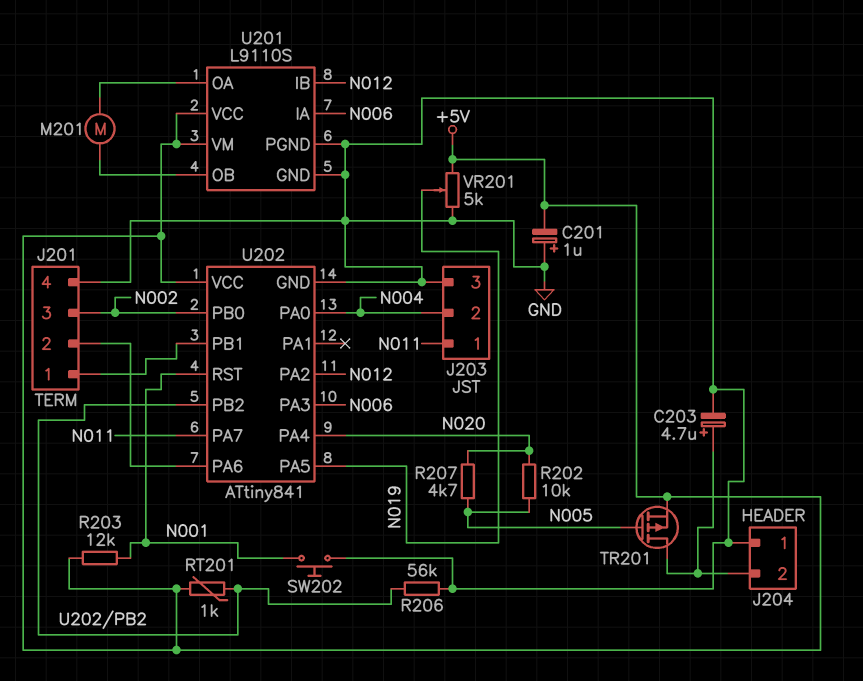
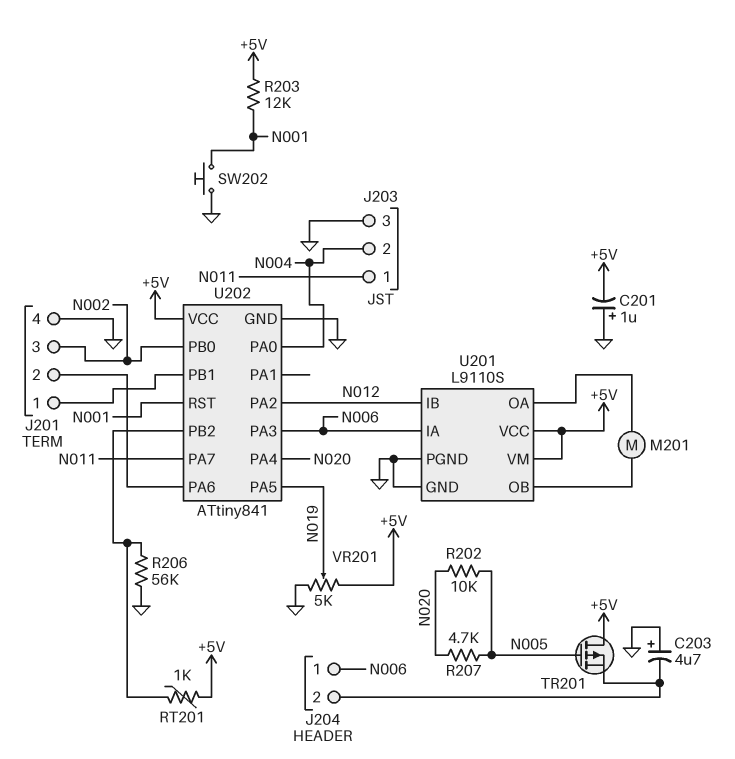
C203: 4.7uF (plus J204/2, minus GND) -> 4.7uF (plus GND, minus J204/2)
J204 pin 1: GND -> N006
TR201: PMOS (G N005, D J204/2, S +5V) -> PMOS (G N005, D +5V, S J204/2)

